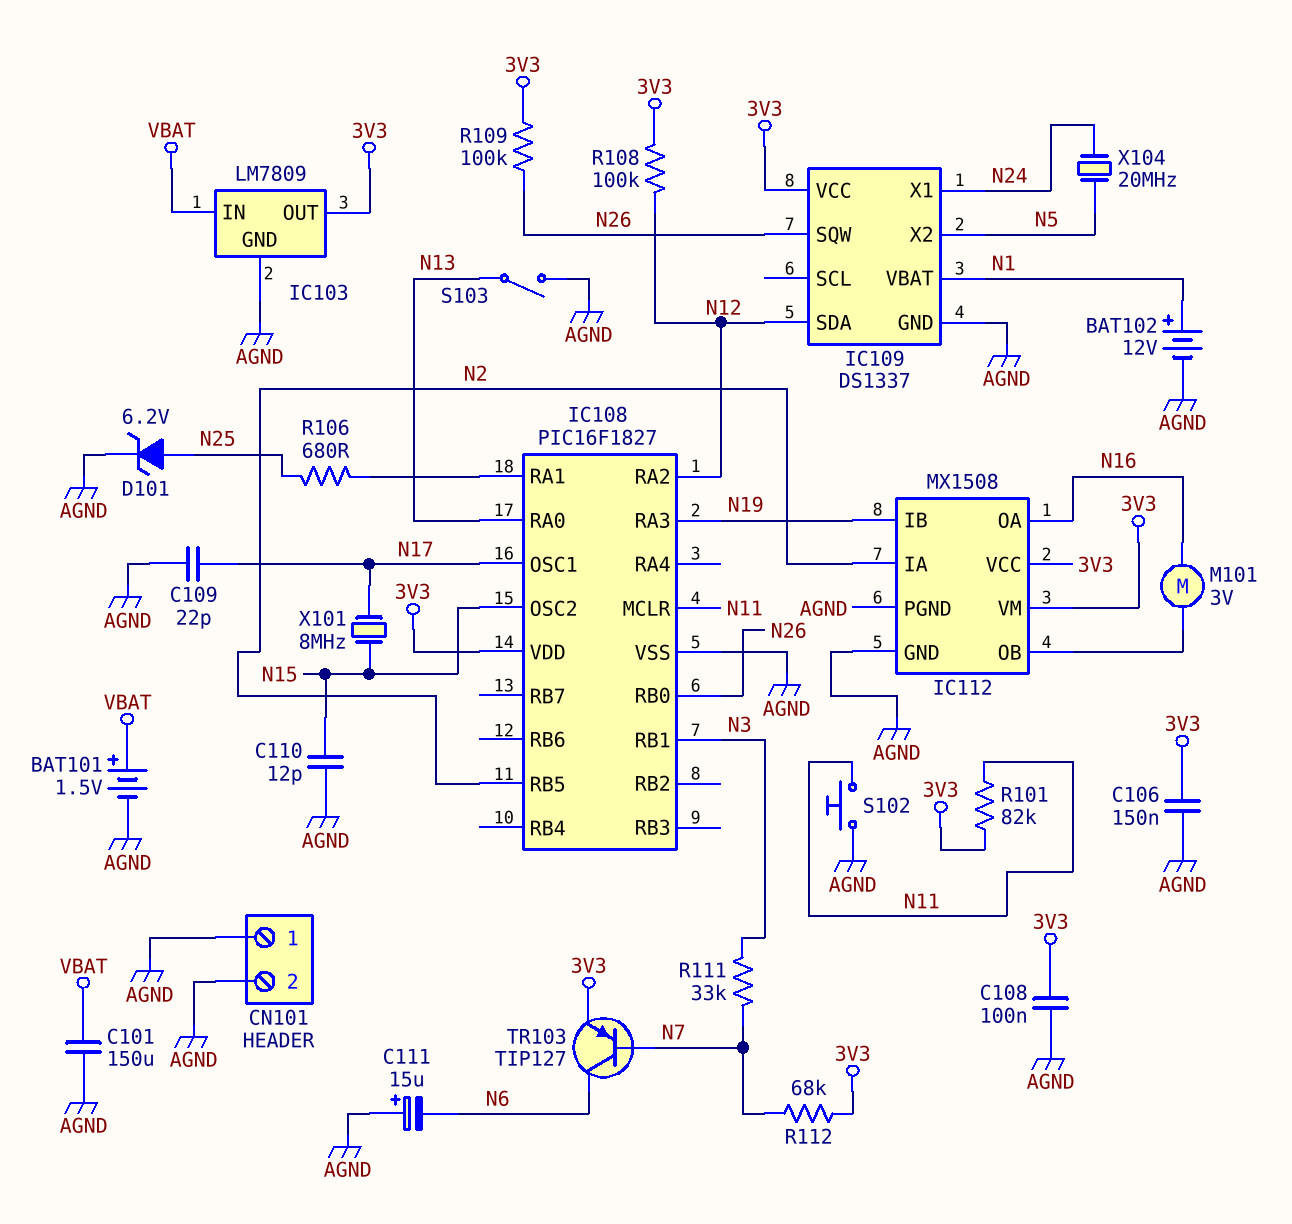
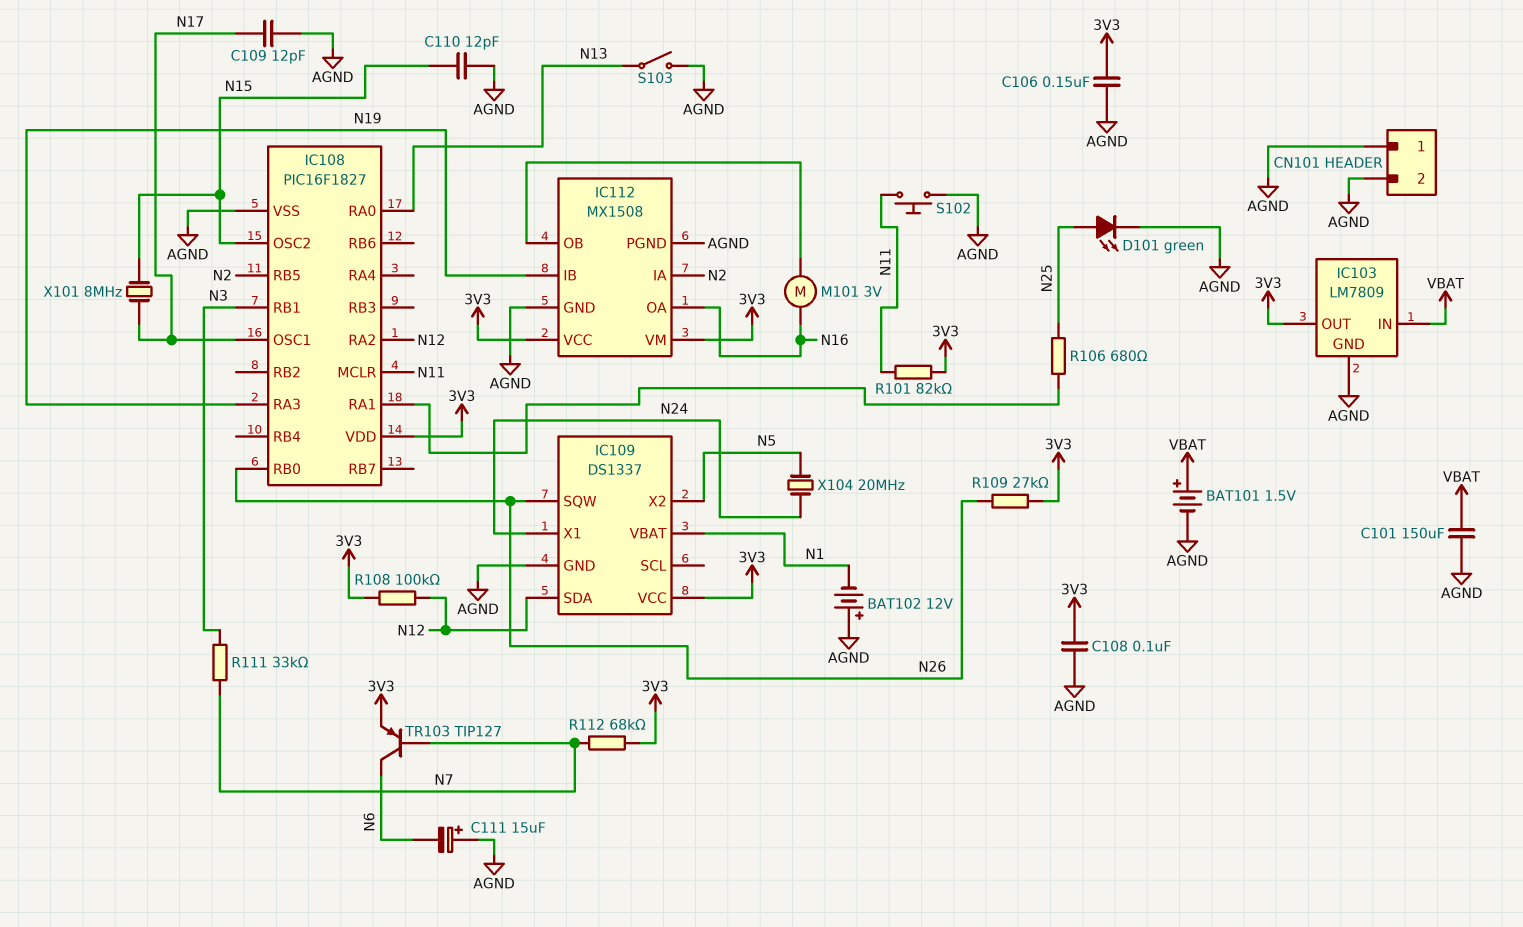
BAT102: 12V (plus N1, minus AGND) -> 12V (plus AGND, minus N1)
C109: 22pF (AGND, N17) -> 12pF (AGND, N17)
D101: zener 6.2V (A N25, K AGND) -> LED green (A N25, K AGND)
R109: 100k (3V3, N26) -> 27k (3V3, N26)

